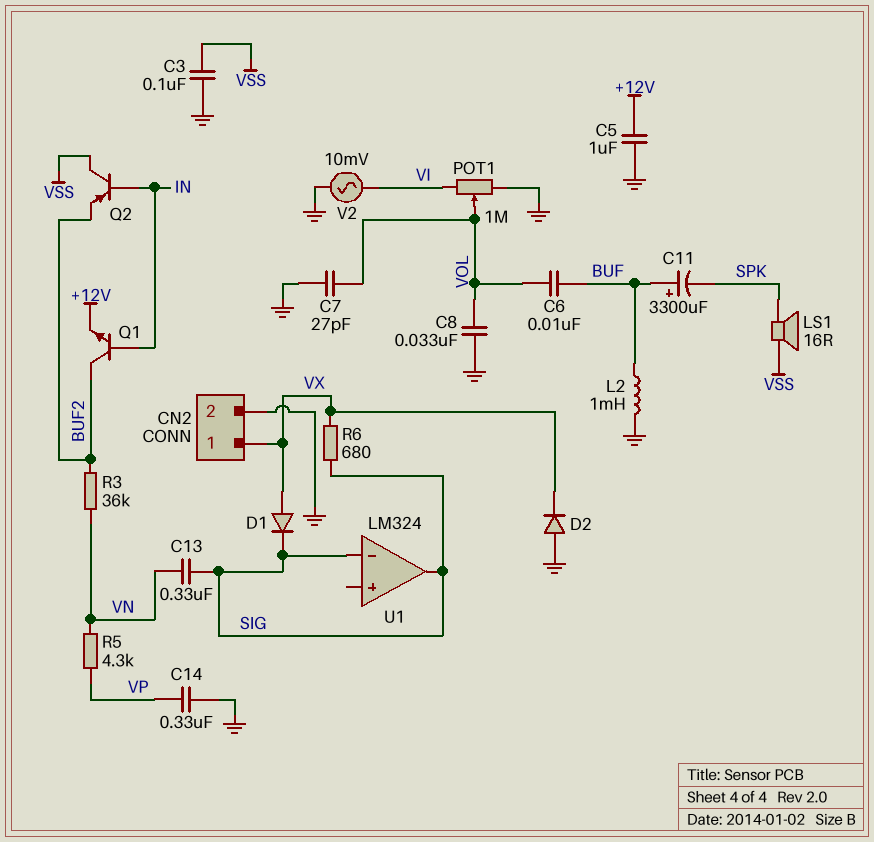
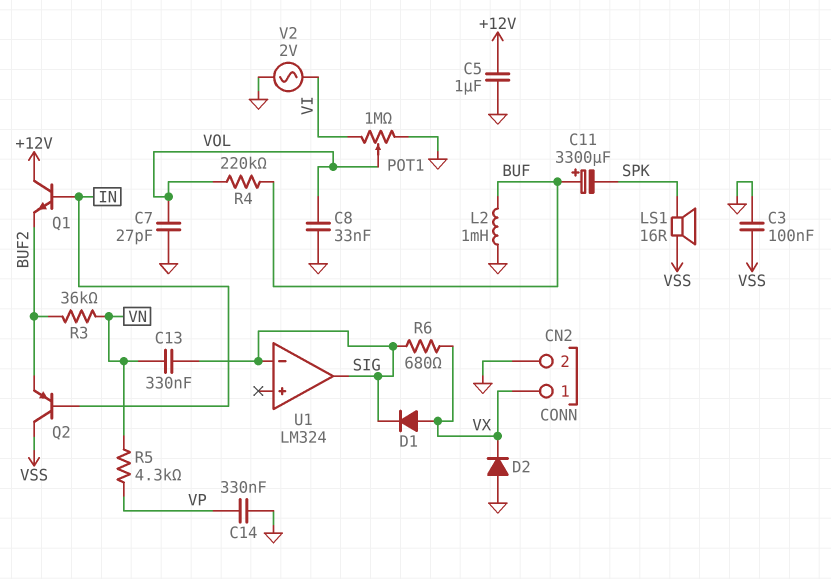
C6: 10nF (BUF, VOL) -> none
Q1: NPN (B IN, C BUF2, E +12V) -> NPN (B IN, C +12V, E BUF2)
R4: none -> 220k (BUF, VOL)
V2: AC 10mV (GND, VI) -> AC 2V (GND, VI)

